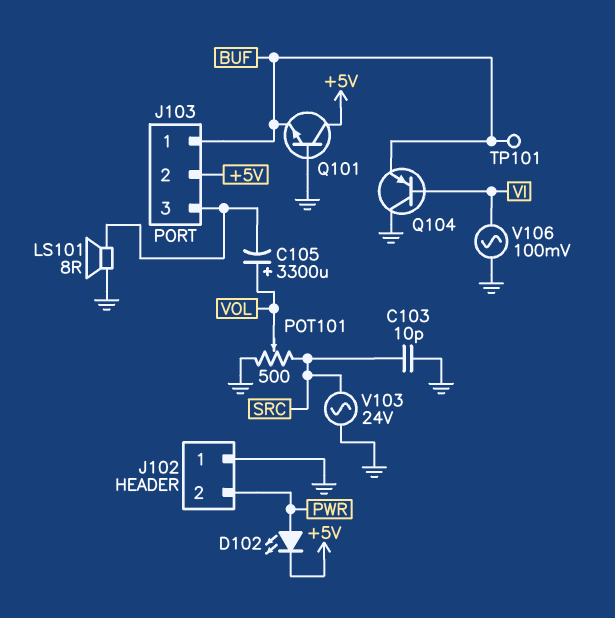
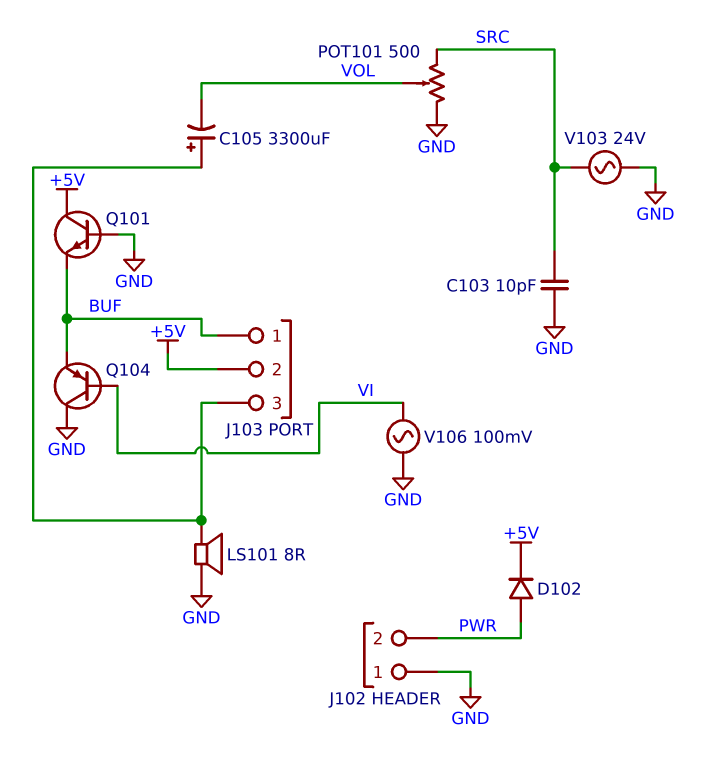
C105: 3300uF (plus VOL, minus J103/3) -> 3300uF (plus J103/3, minus VOL)
D102: LED (A PWR, K +5V) -> diode (A PWR, K +5V)
TP101: test point (BUF) -> none

